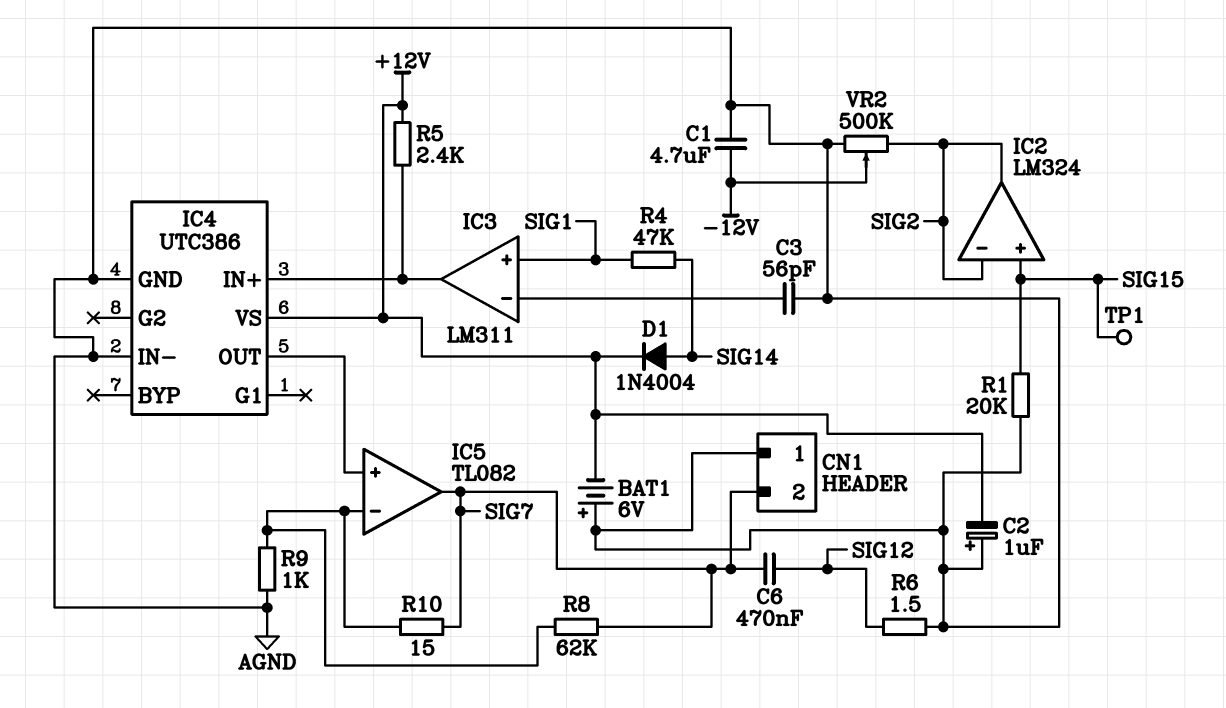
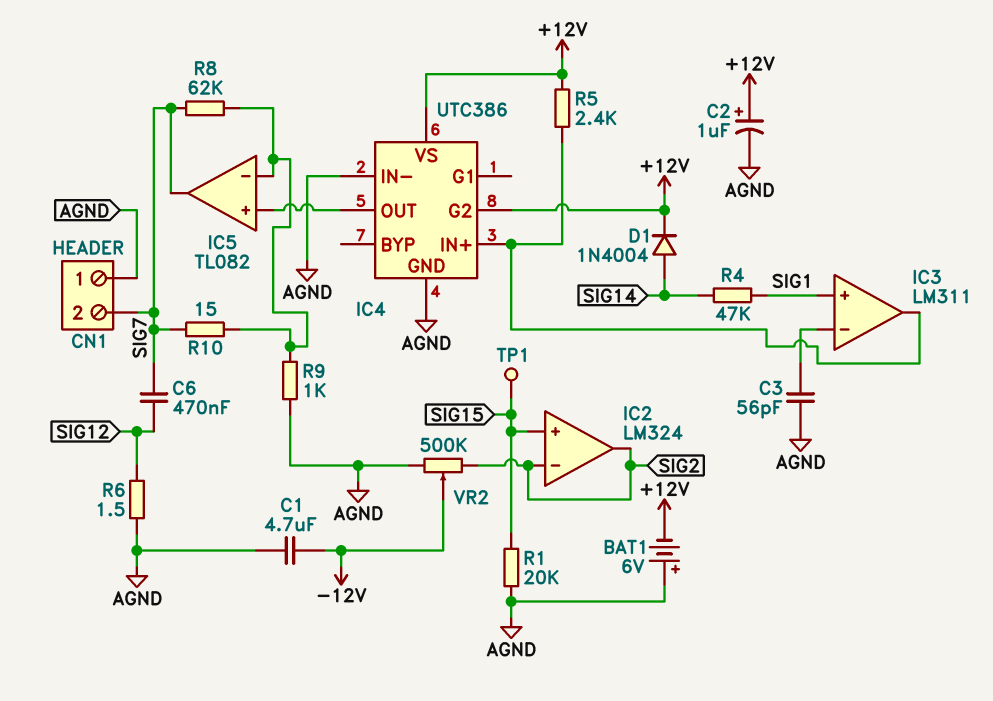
C2: 1uF (plus AGND, minus +12V) -> 1uF (plus +12V, minus AGND)
IC4 pin G2: none -> +12V

